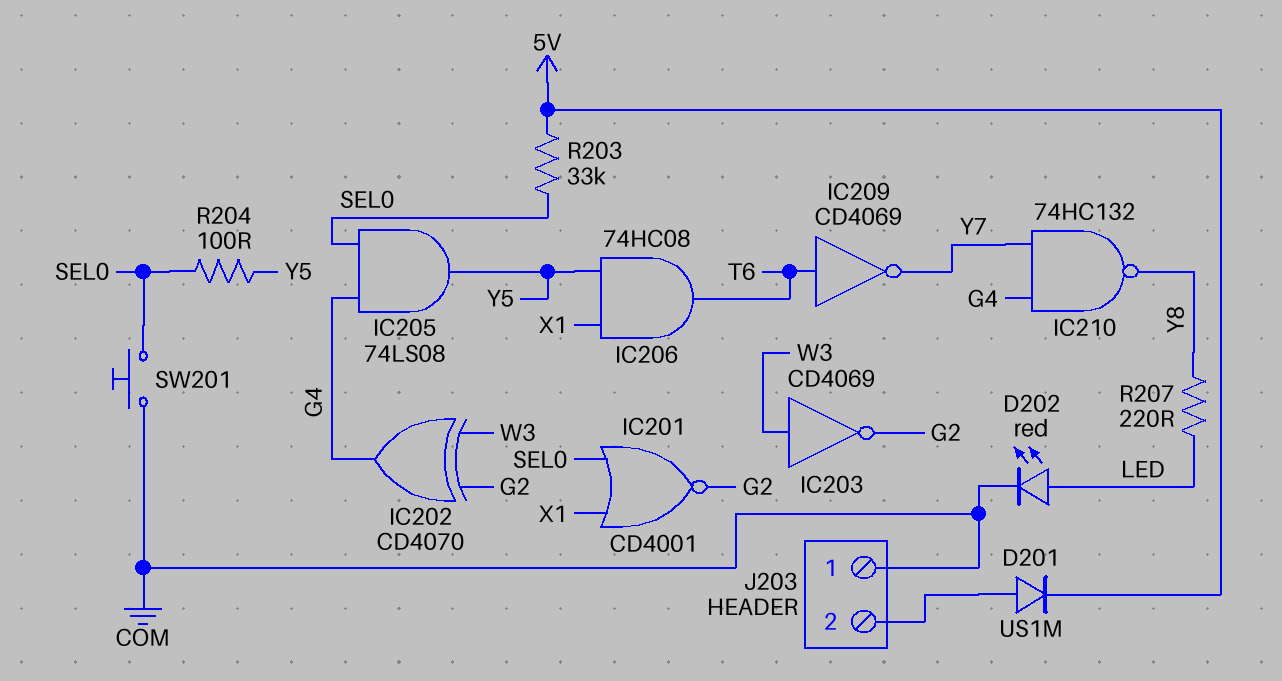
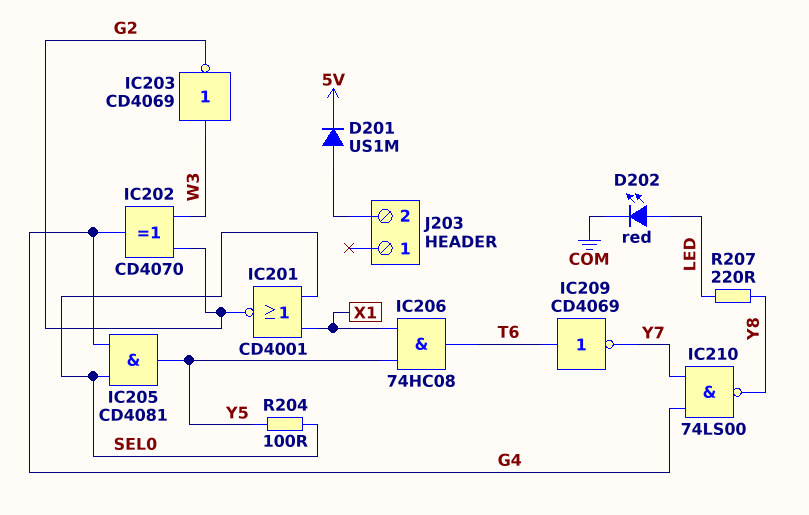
IC205: AND 74LS08 (in G4, in SEL0, out Y5) -> AND CD4081 (in G4, in SEL0, out Y5)
IC210: NAND 74HC132 (in G4, in Y7, out Y8) -> NAND 74LS00 (in G4, in Y7, out Y8)
J203 pin 1: COM -> none
R203: 33k (5V, SEL0) -> none
SW201: button (COM, SEL0) -> none

